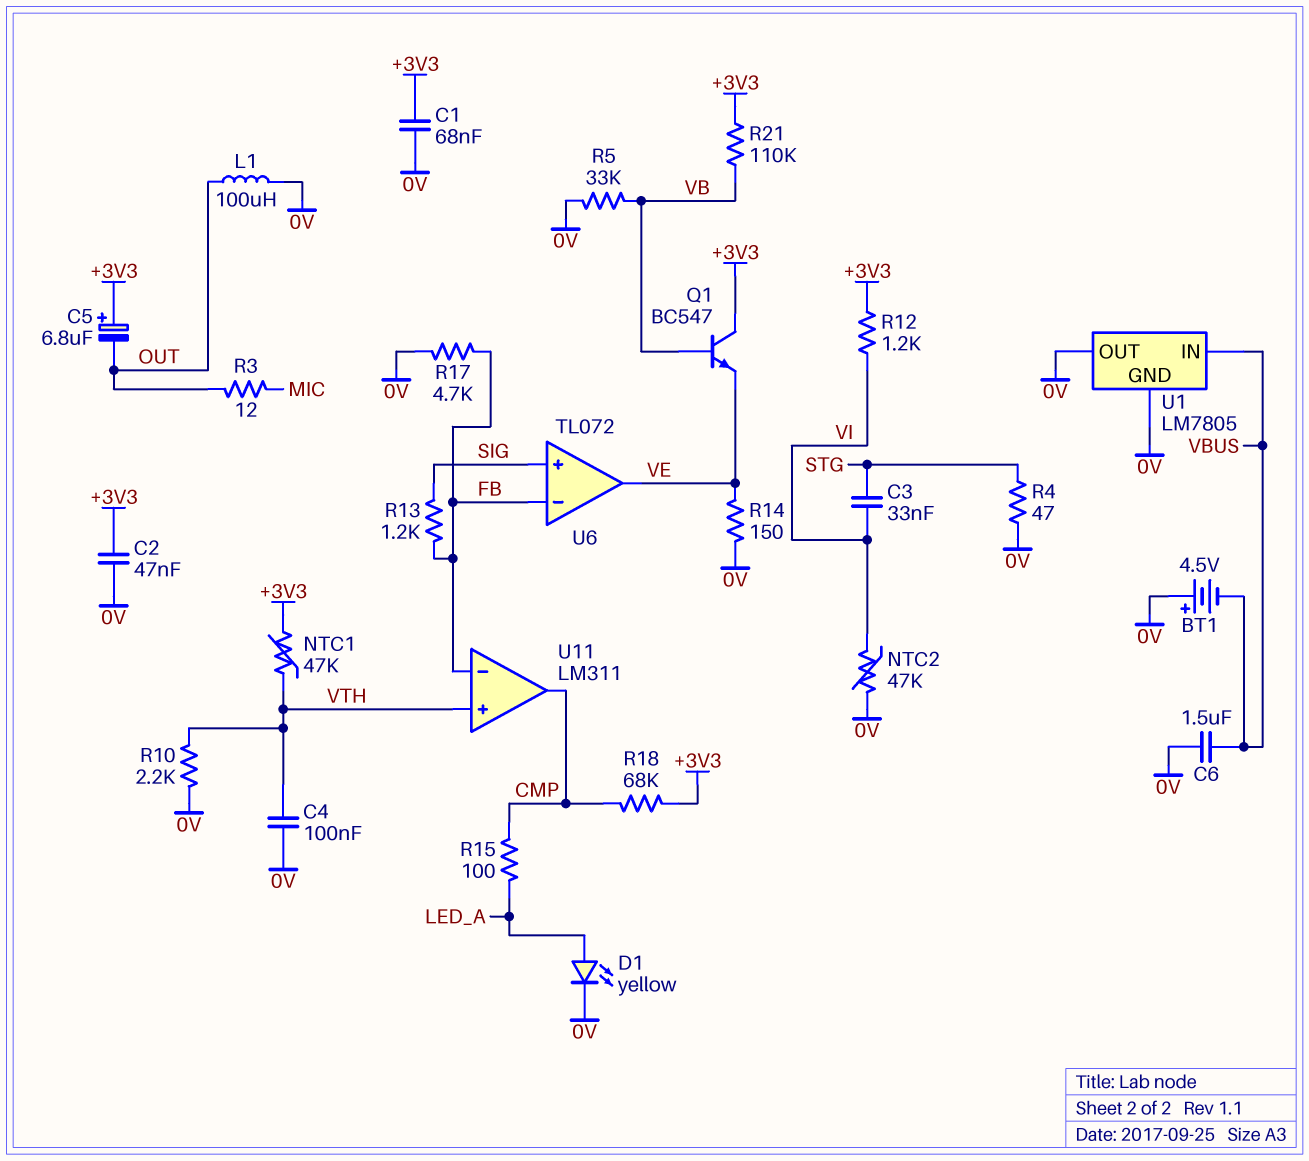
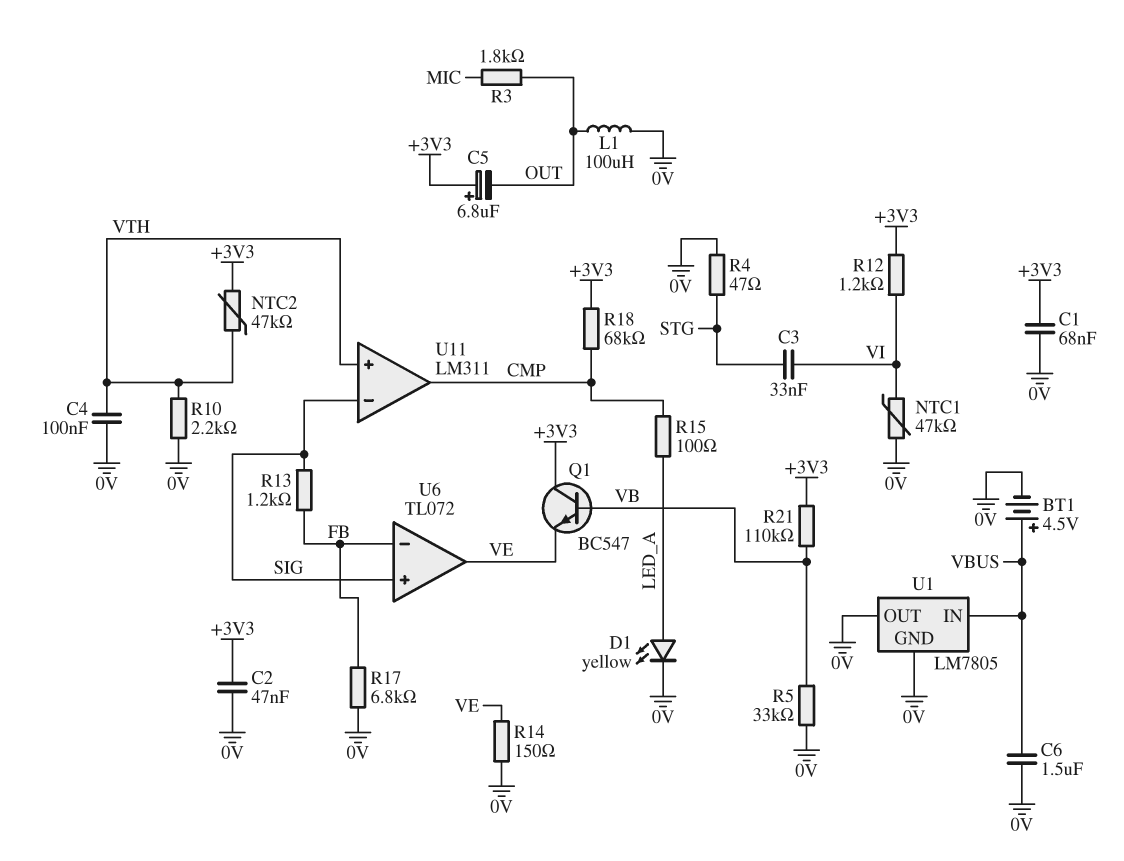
BT1: 4.5V (plus 0V, minus VBUS) -> 4.5V (plus VBUS, minus 0V)
NTC1: 47k (+3V3, VTH) -> 47k (0V, VI)
NTC2: 47k (0V, VI) -> 47k (+3V3, VTH)
R3: 12 (MIC, OUT) -> 1.8k (MIC, OUT)
R17: 4.7k (0V, FB) -> 6.8k (0V, FB)
U11 pin in-: FB -> SIG

